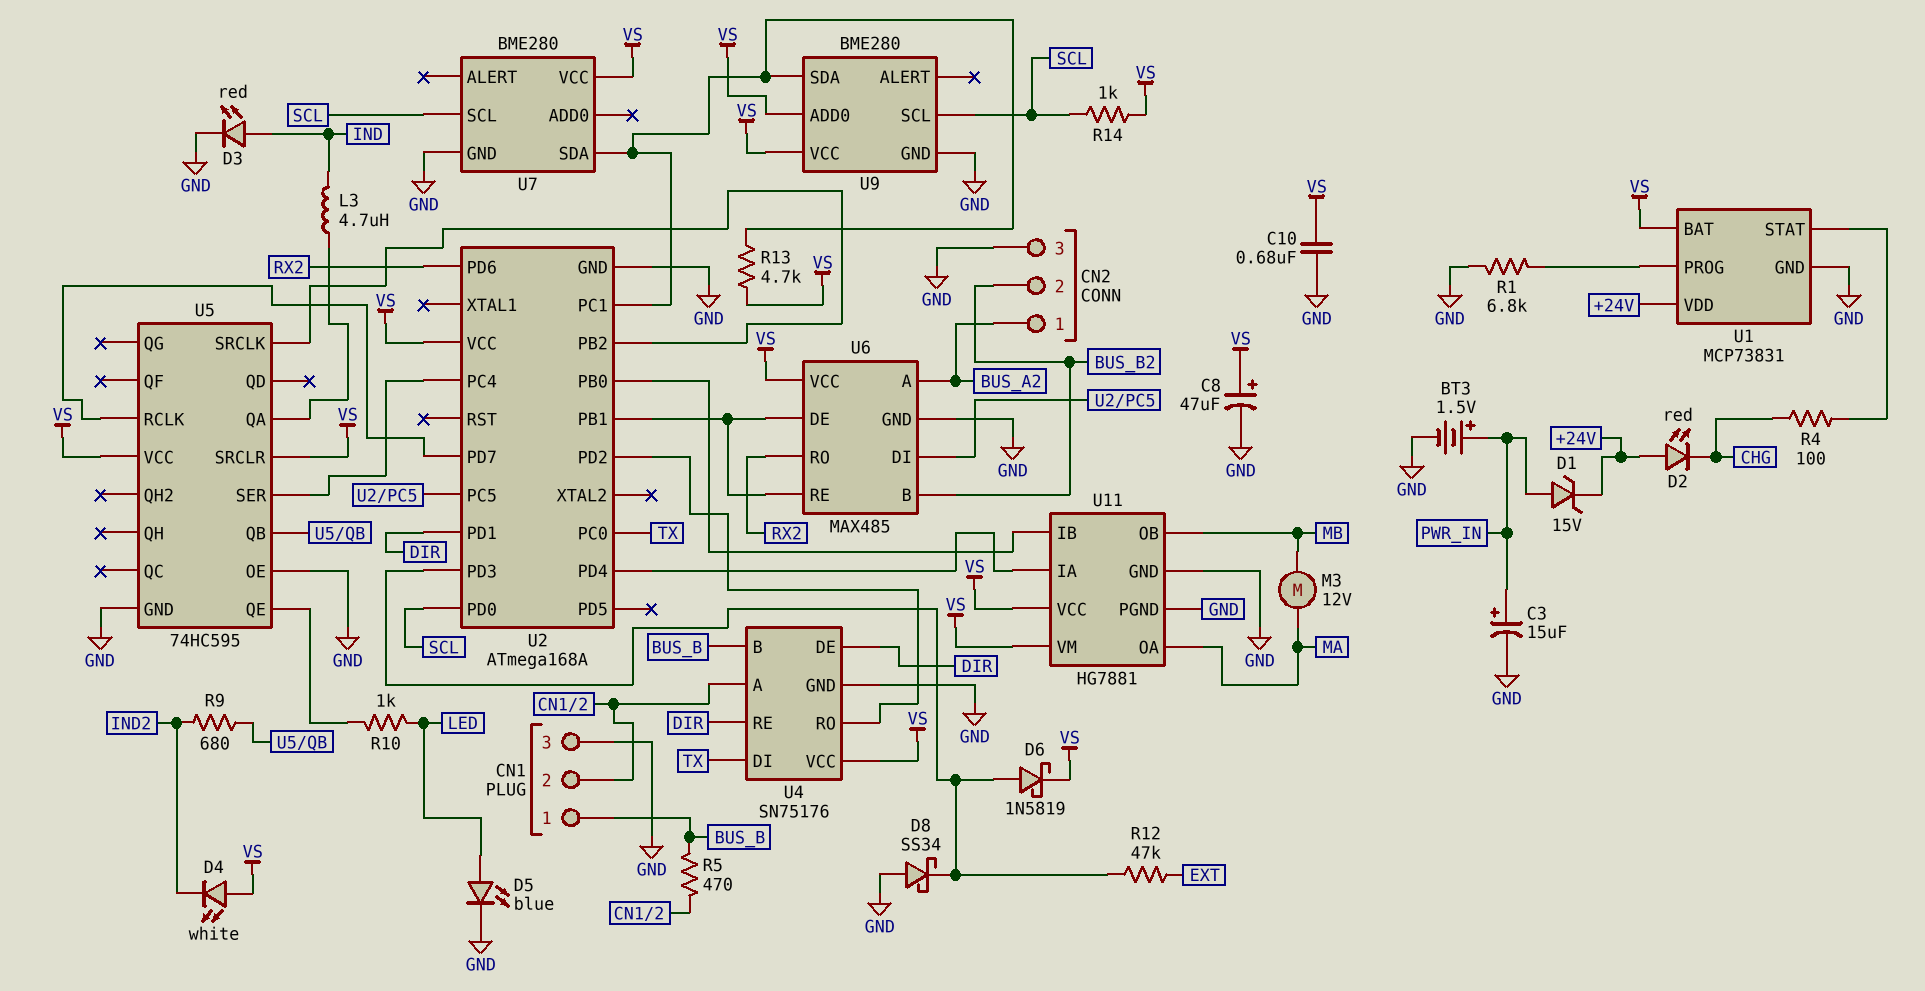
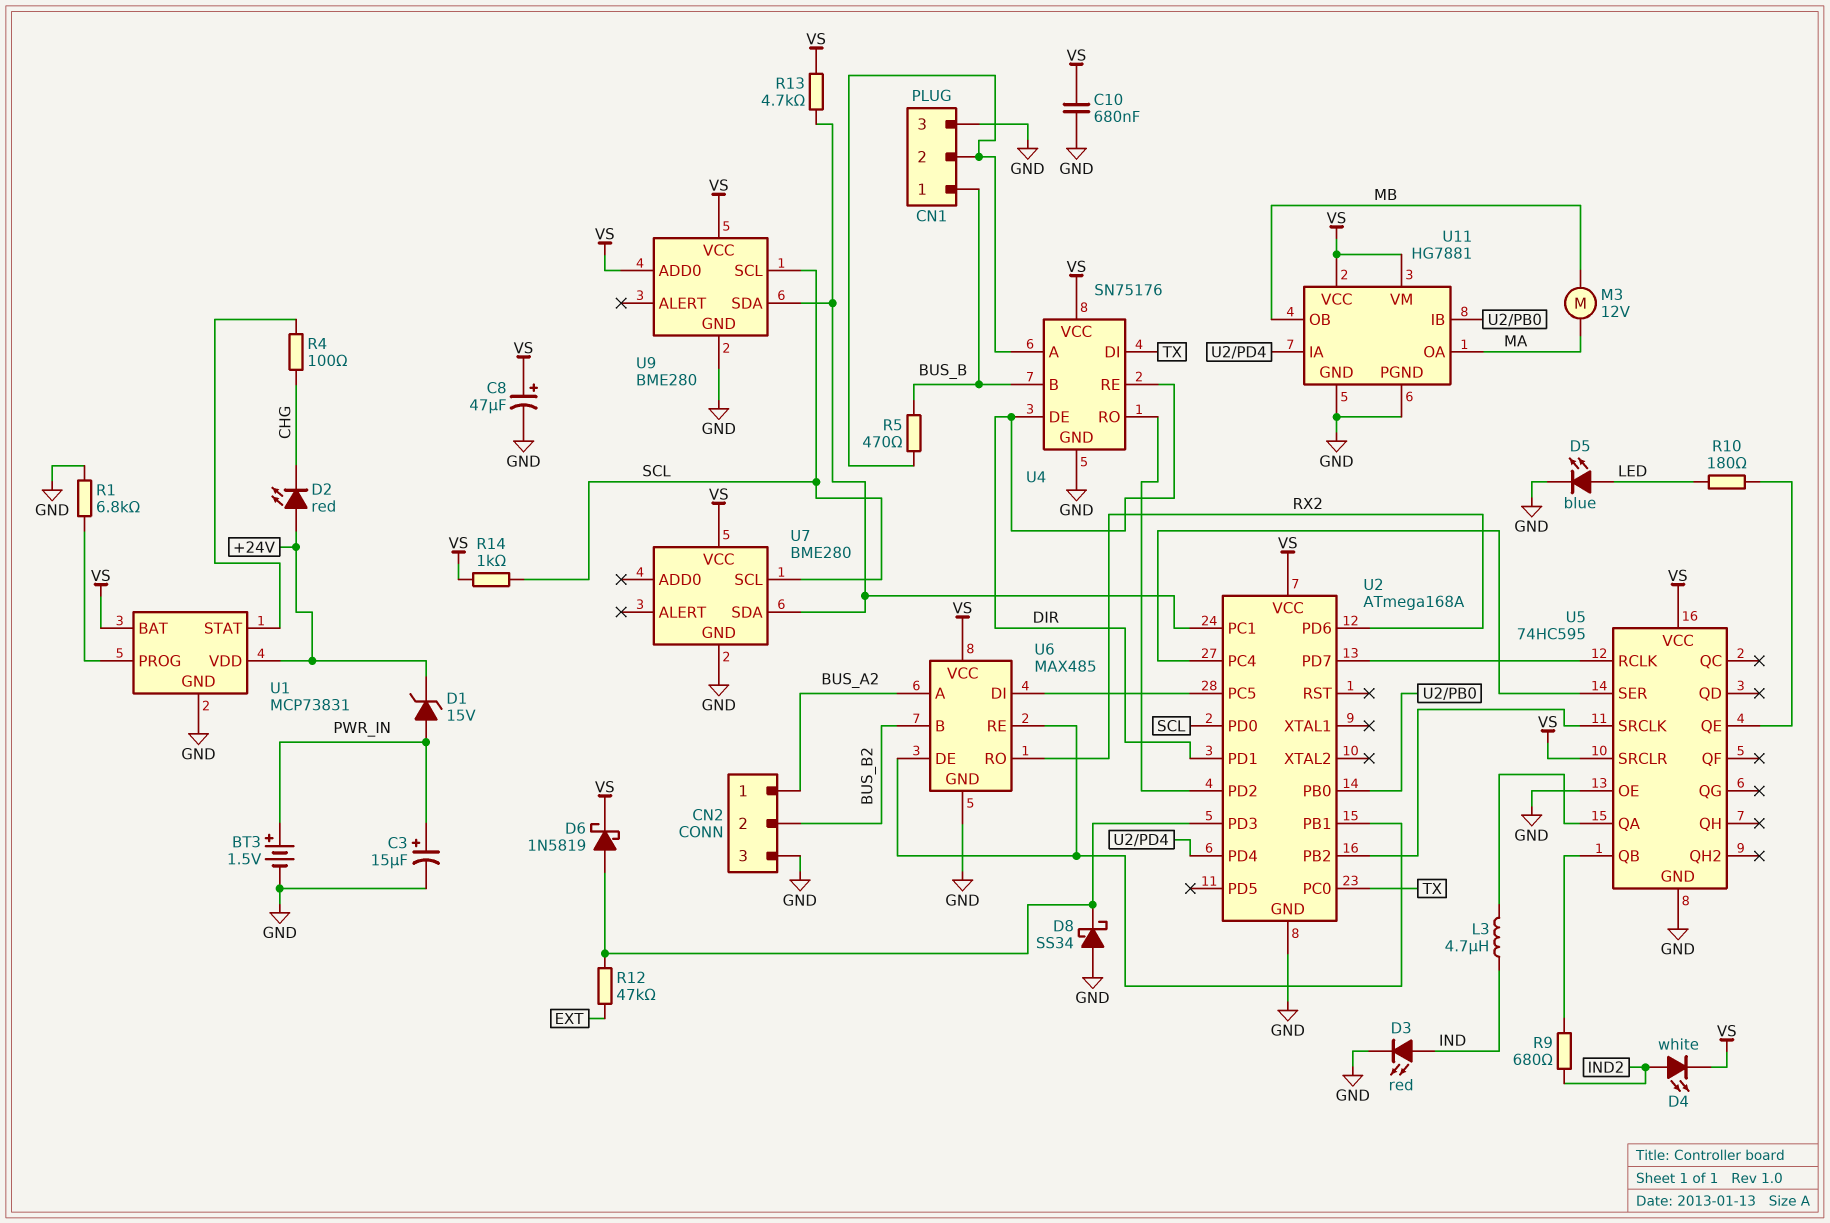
D4: LED white (A VS, K IND2) -> LED white (A IND2, K VS)
R10: 1k (LED, U5/QE) -> 180 (LED, U5/QE)

